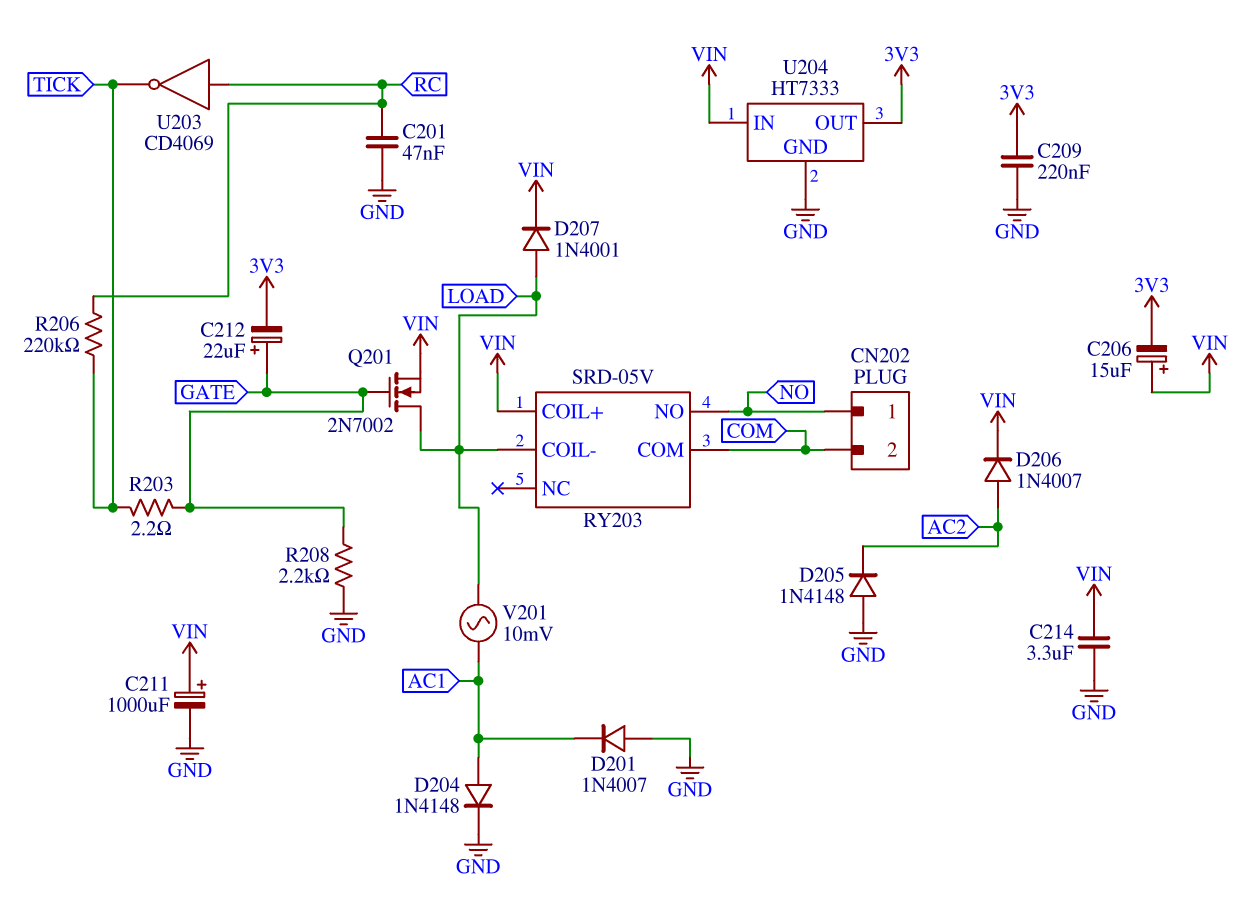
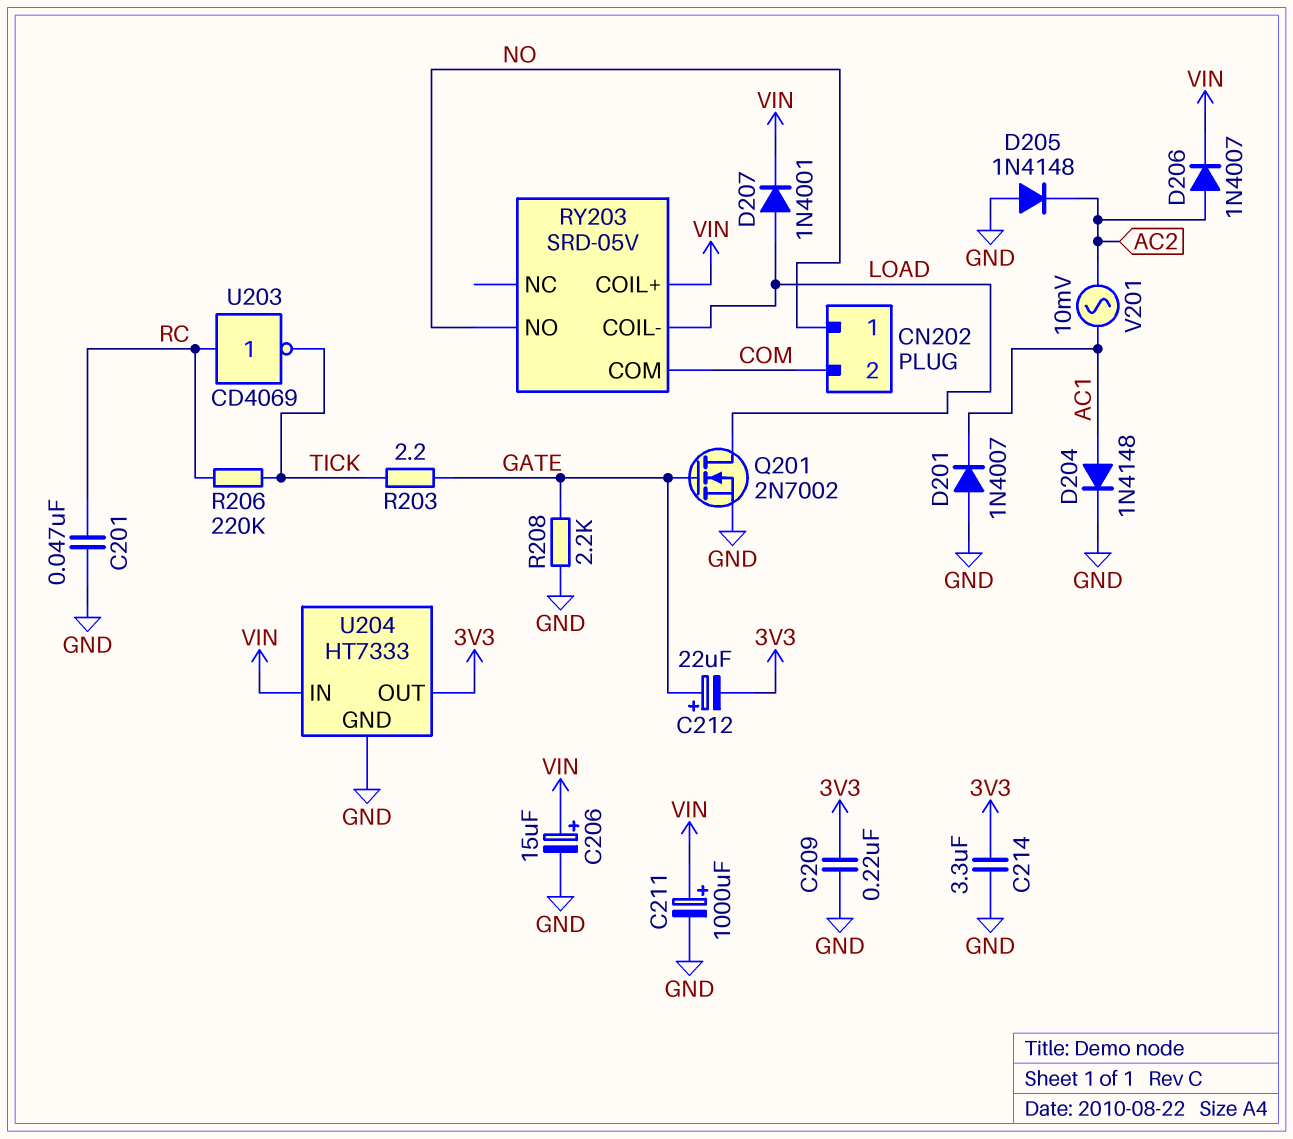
C206: 15uF (plus VIN, minus 3V3) -> 15uF (plus VIN, minus GND)
C214: 3.3uF (GND, VIN) -> 3.3uF (3V3, GND)
Q201: NMOS 2N7002 (G GATE, D LOAD, S VIN) -> NMOS 2N7002 (G GATE, D LOAD, S GND)
V201: AC 10mV (AC1, LOAD) -> AC 10mV (AC1, AC2)

